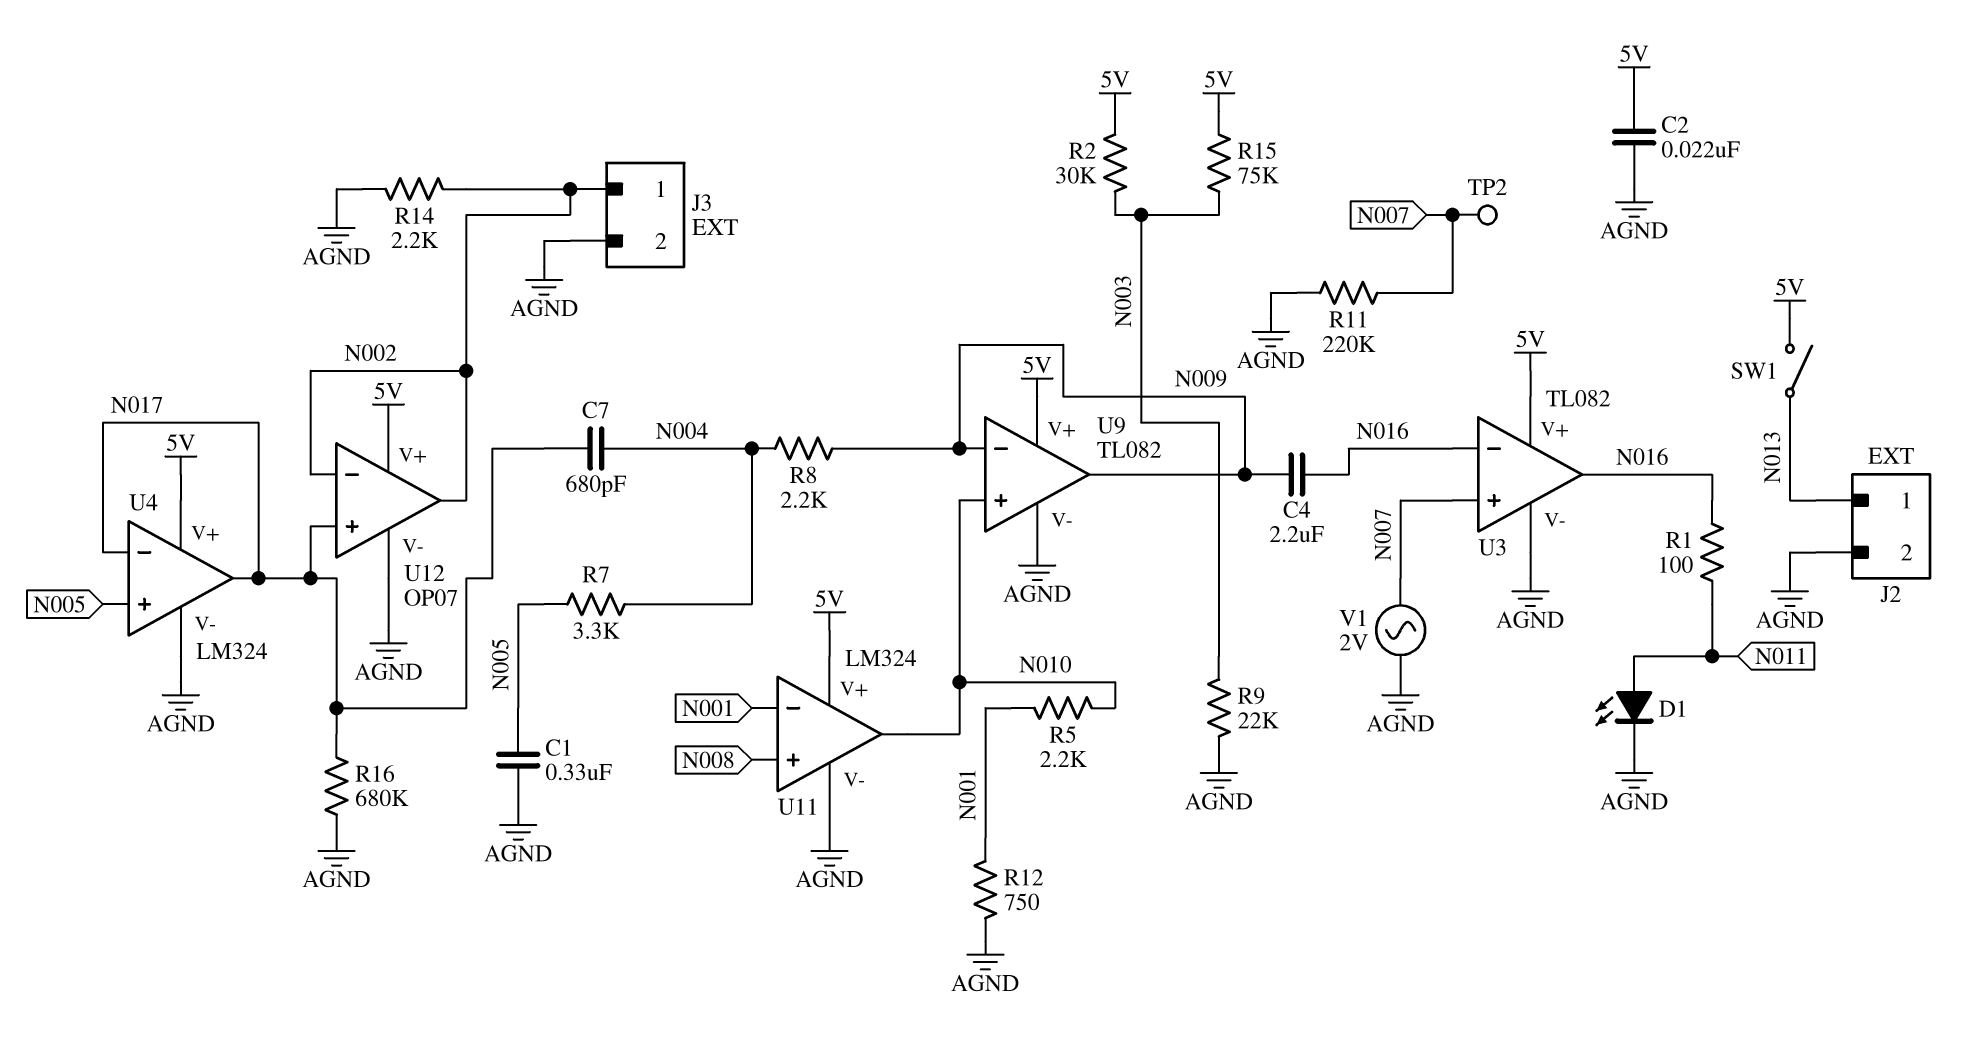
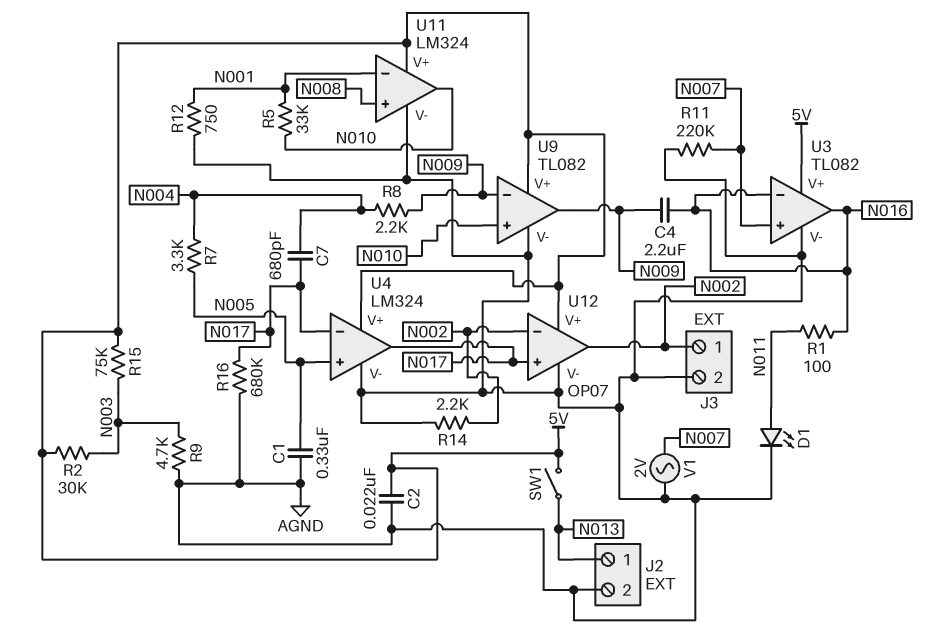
R5: 2.2k (N001, N010) -> 33k (N001, N010)
R9: 22k (AGND, N003) -> 4.7k (AGND, N003)
TP2: test point (N007) -> none

